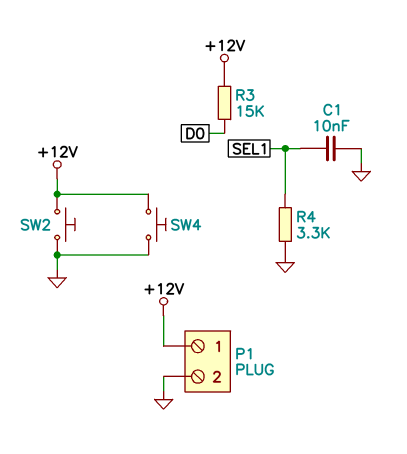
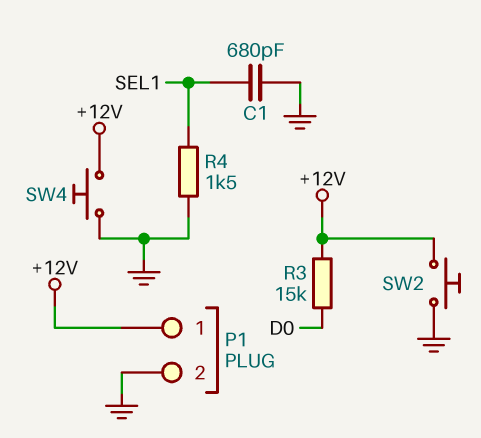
C1: 10nF (GND, SEL1) -> 680pF (GND, SEL1)
R4: 3.3k (GND, SEL1) -> 1.5k (GND, SEL1)

